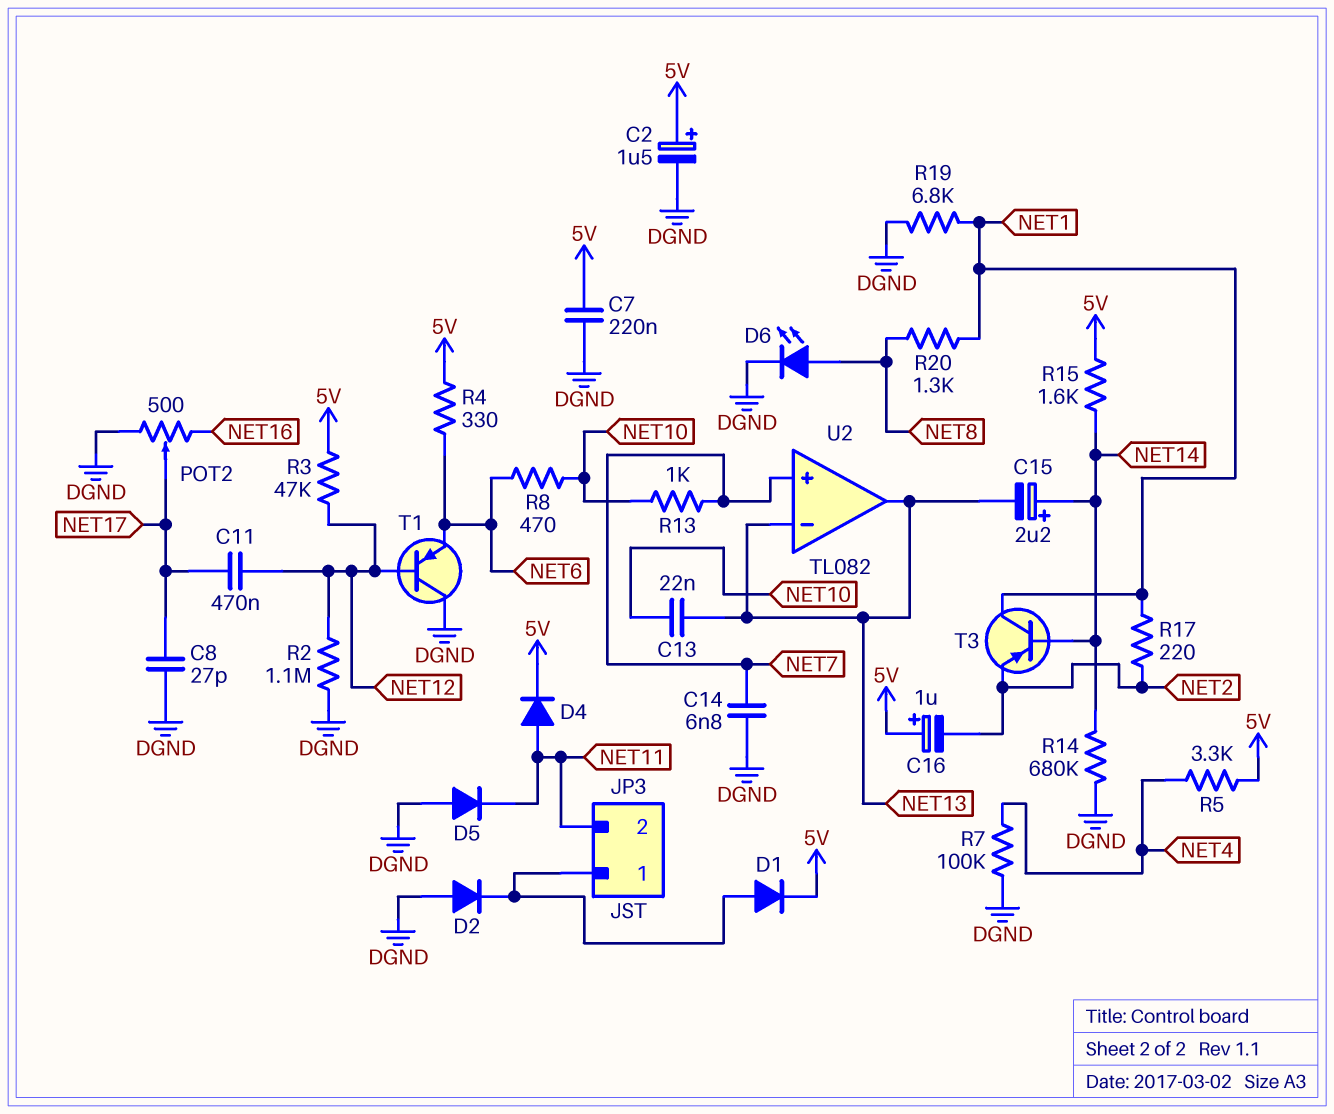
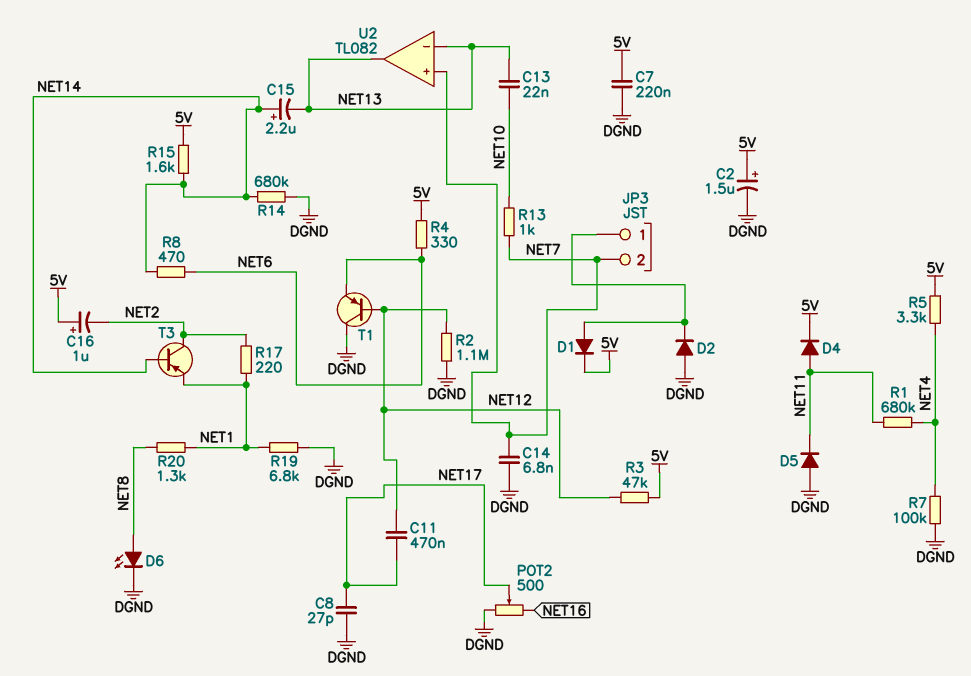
JP3 pin 2: NET11 -> NET7
R1: none -> 680k (NET4, NET11)
R8: 470 (NET6, NET10) -> 470 (NET6, NET14)
T3: PNP (B NET14, C NET1, E NET2) -> PNP (B NET14, C NET2, E NET1)

